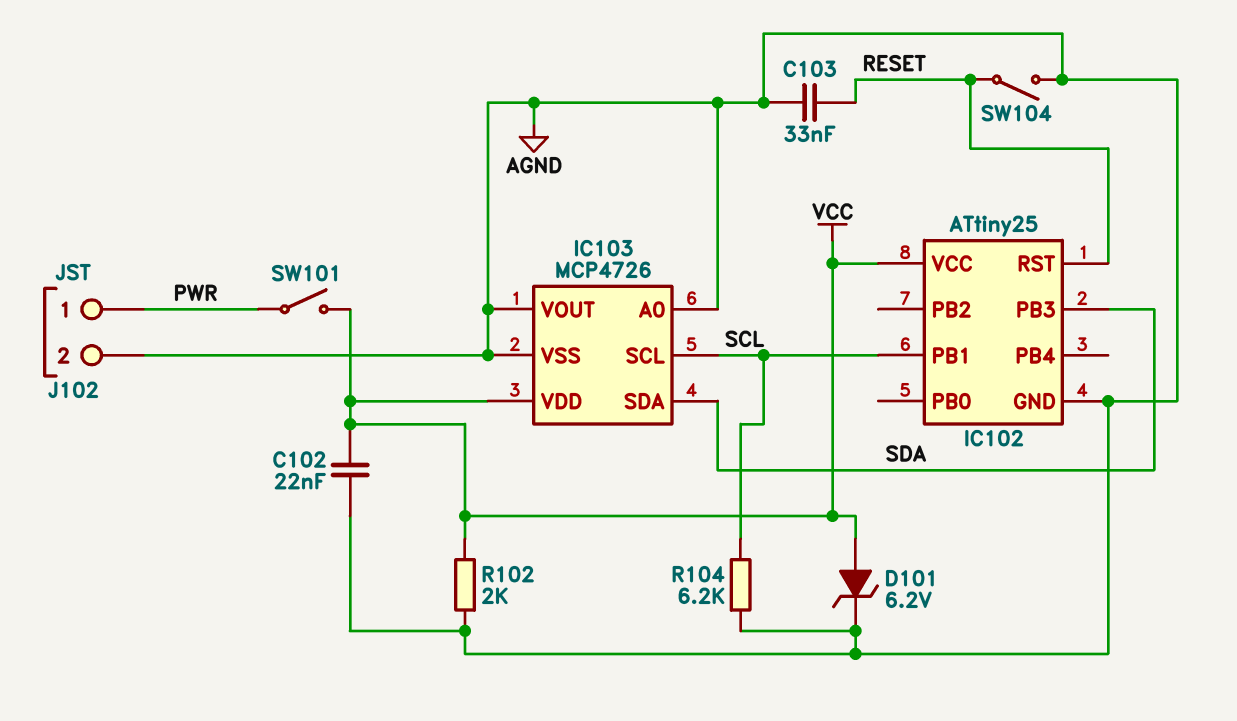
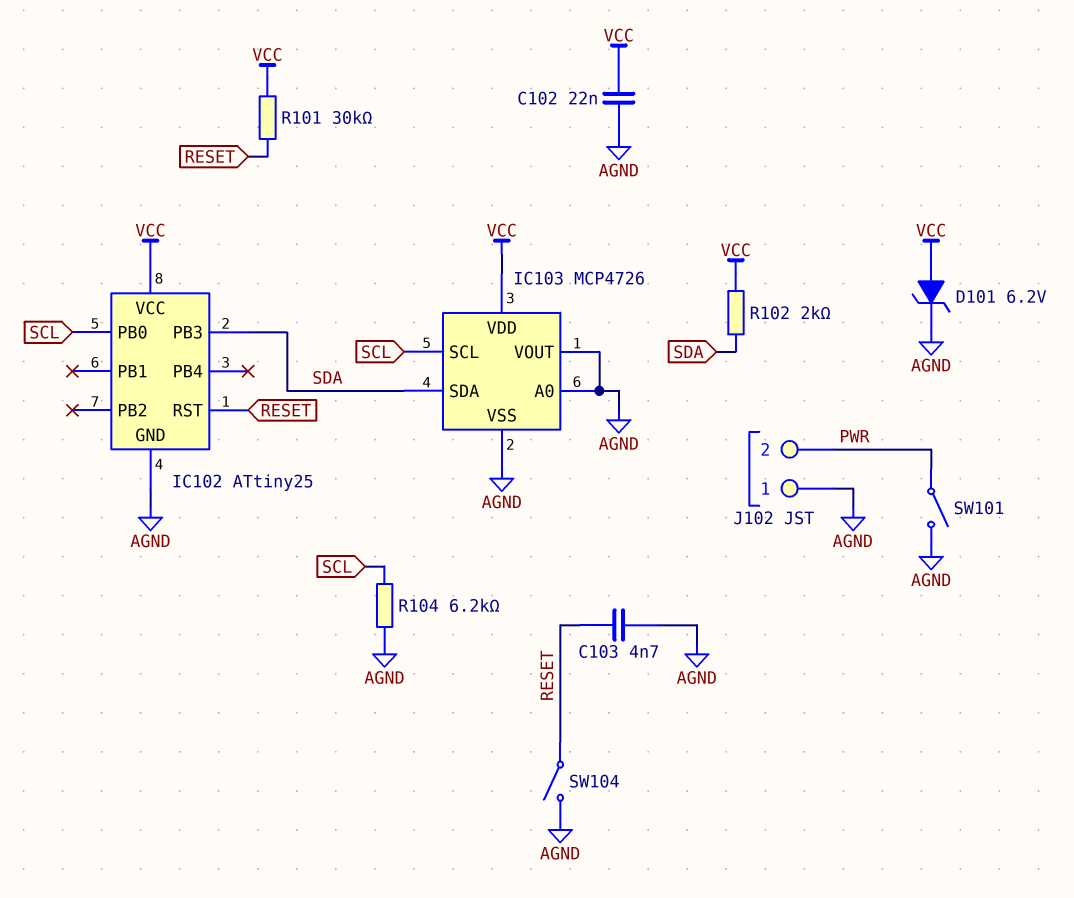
C103: 33nF (AGND, RESET) -> 4.7nF (AGND, RESET)
IC102 pin PB0: none -> SCL
IC102 pin PB1: SCL -> none
J102 pin 1: PWR -> AGND
J102 pin 2: AGND -> PWR
R101: none -> 30k (RESET, VCC)
R102: 2k (AGND, VCC) -> 2k (SDA, VCC)
SW101: switch (PWR, VCC) -> switch (AGND, PWR)

